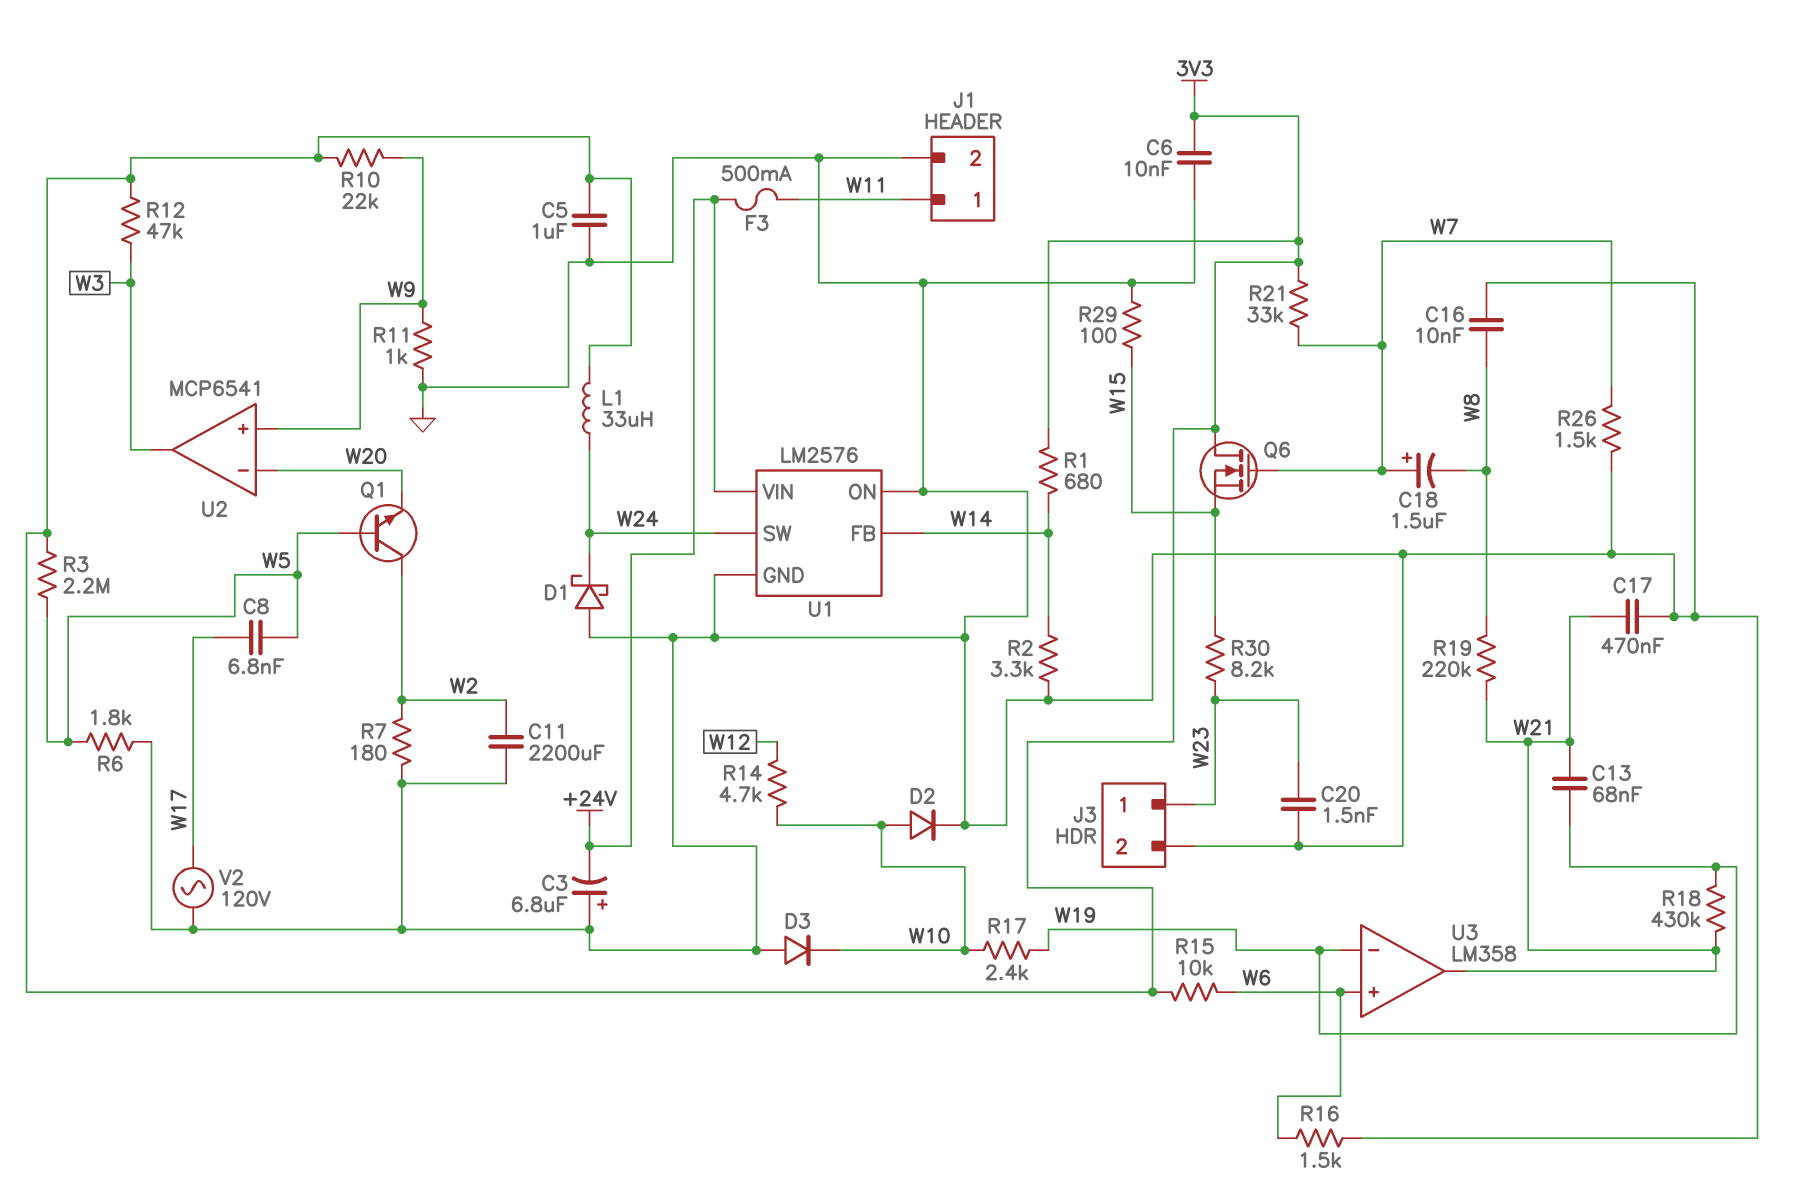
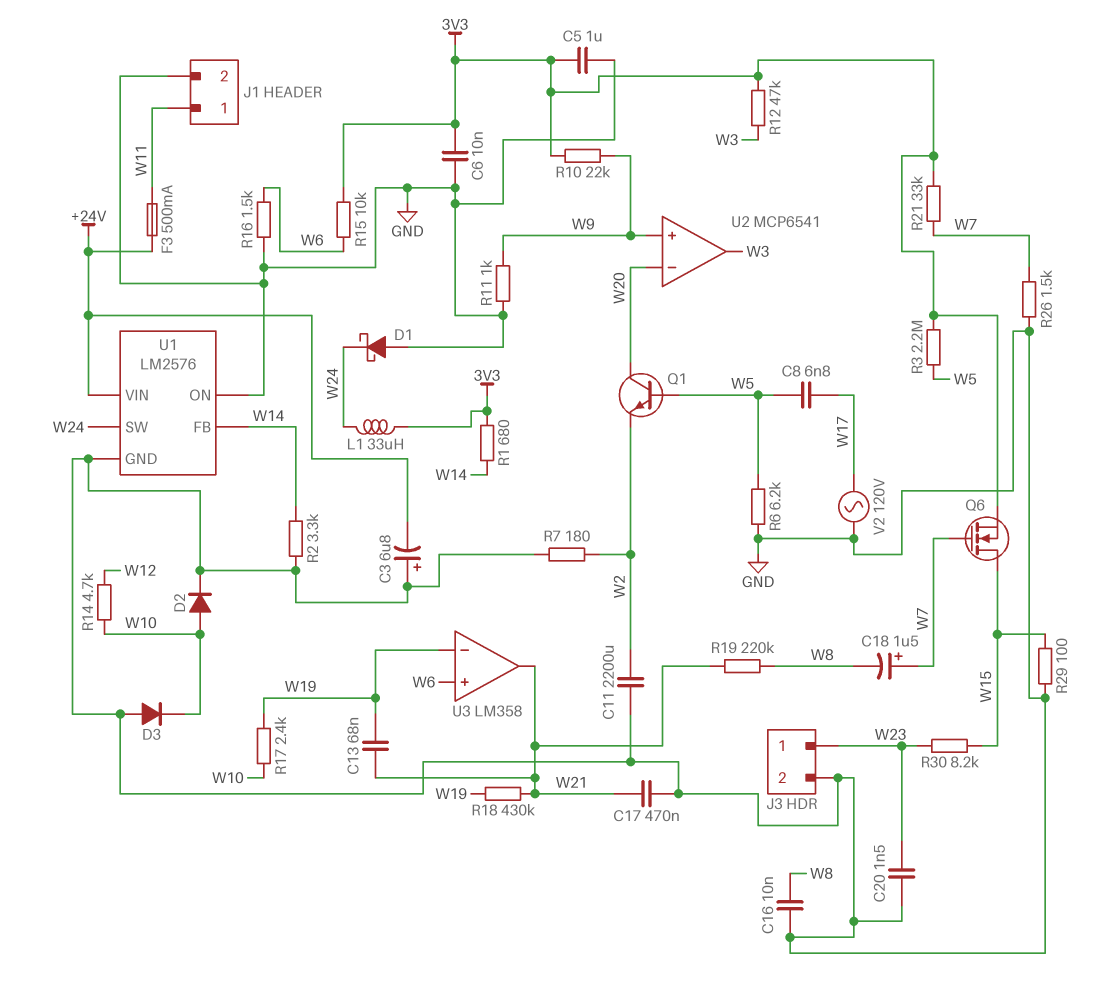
Q1: NPN (B W5, C W2, E W20) -> NPN (B W5, C W20, E W2)
Q6: NMOS (G W7, D 3V3, S W15) -> NMOS (G W7, D W15, S 3V3)
R6: 1.8k (GND, W5) -> 6.2k (GND, W5)

